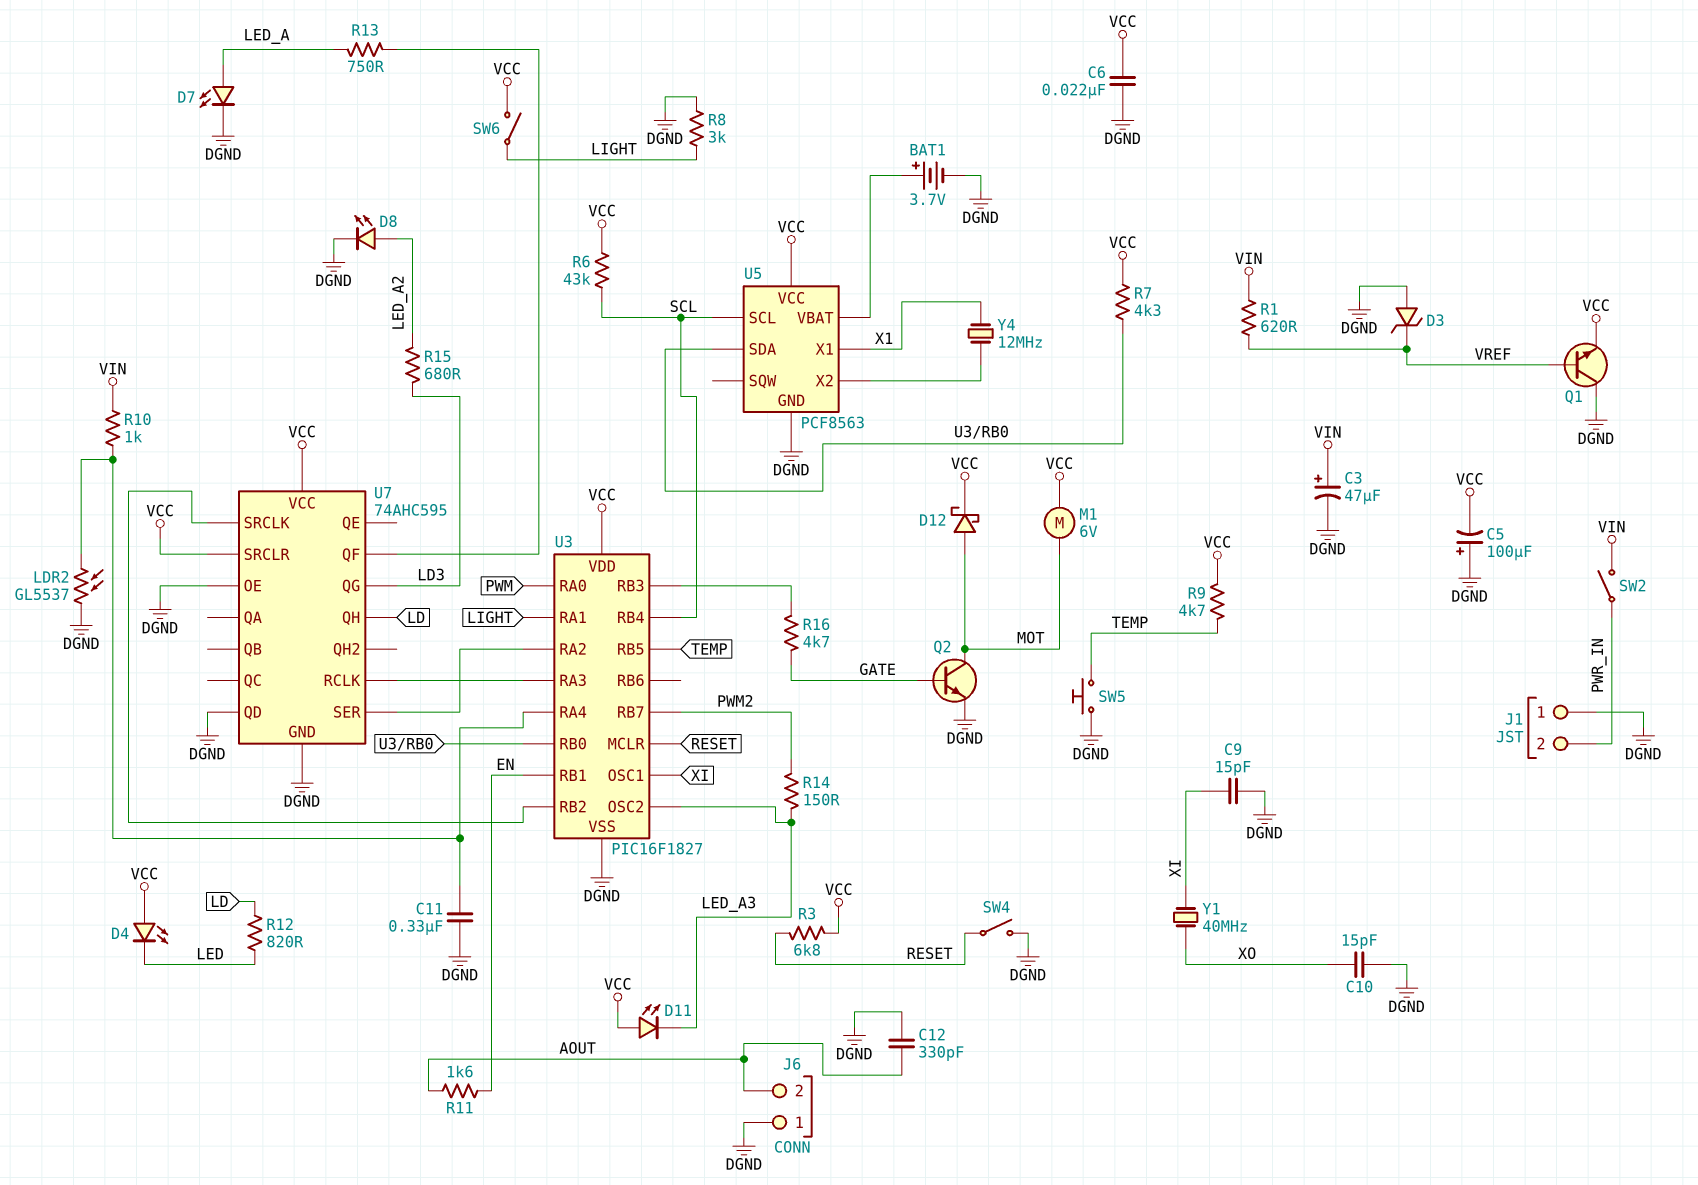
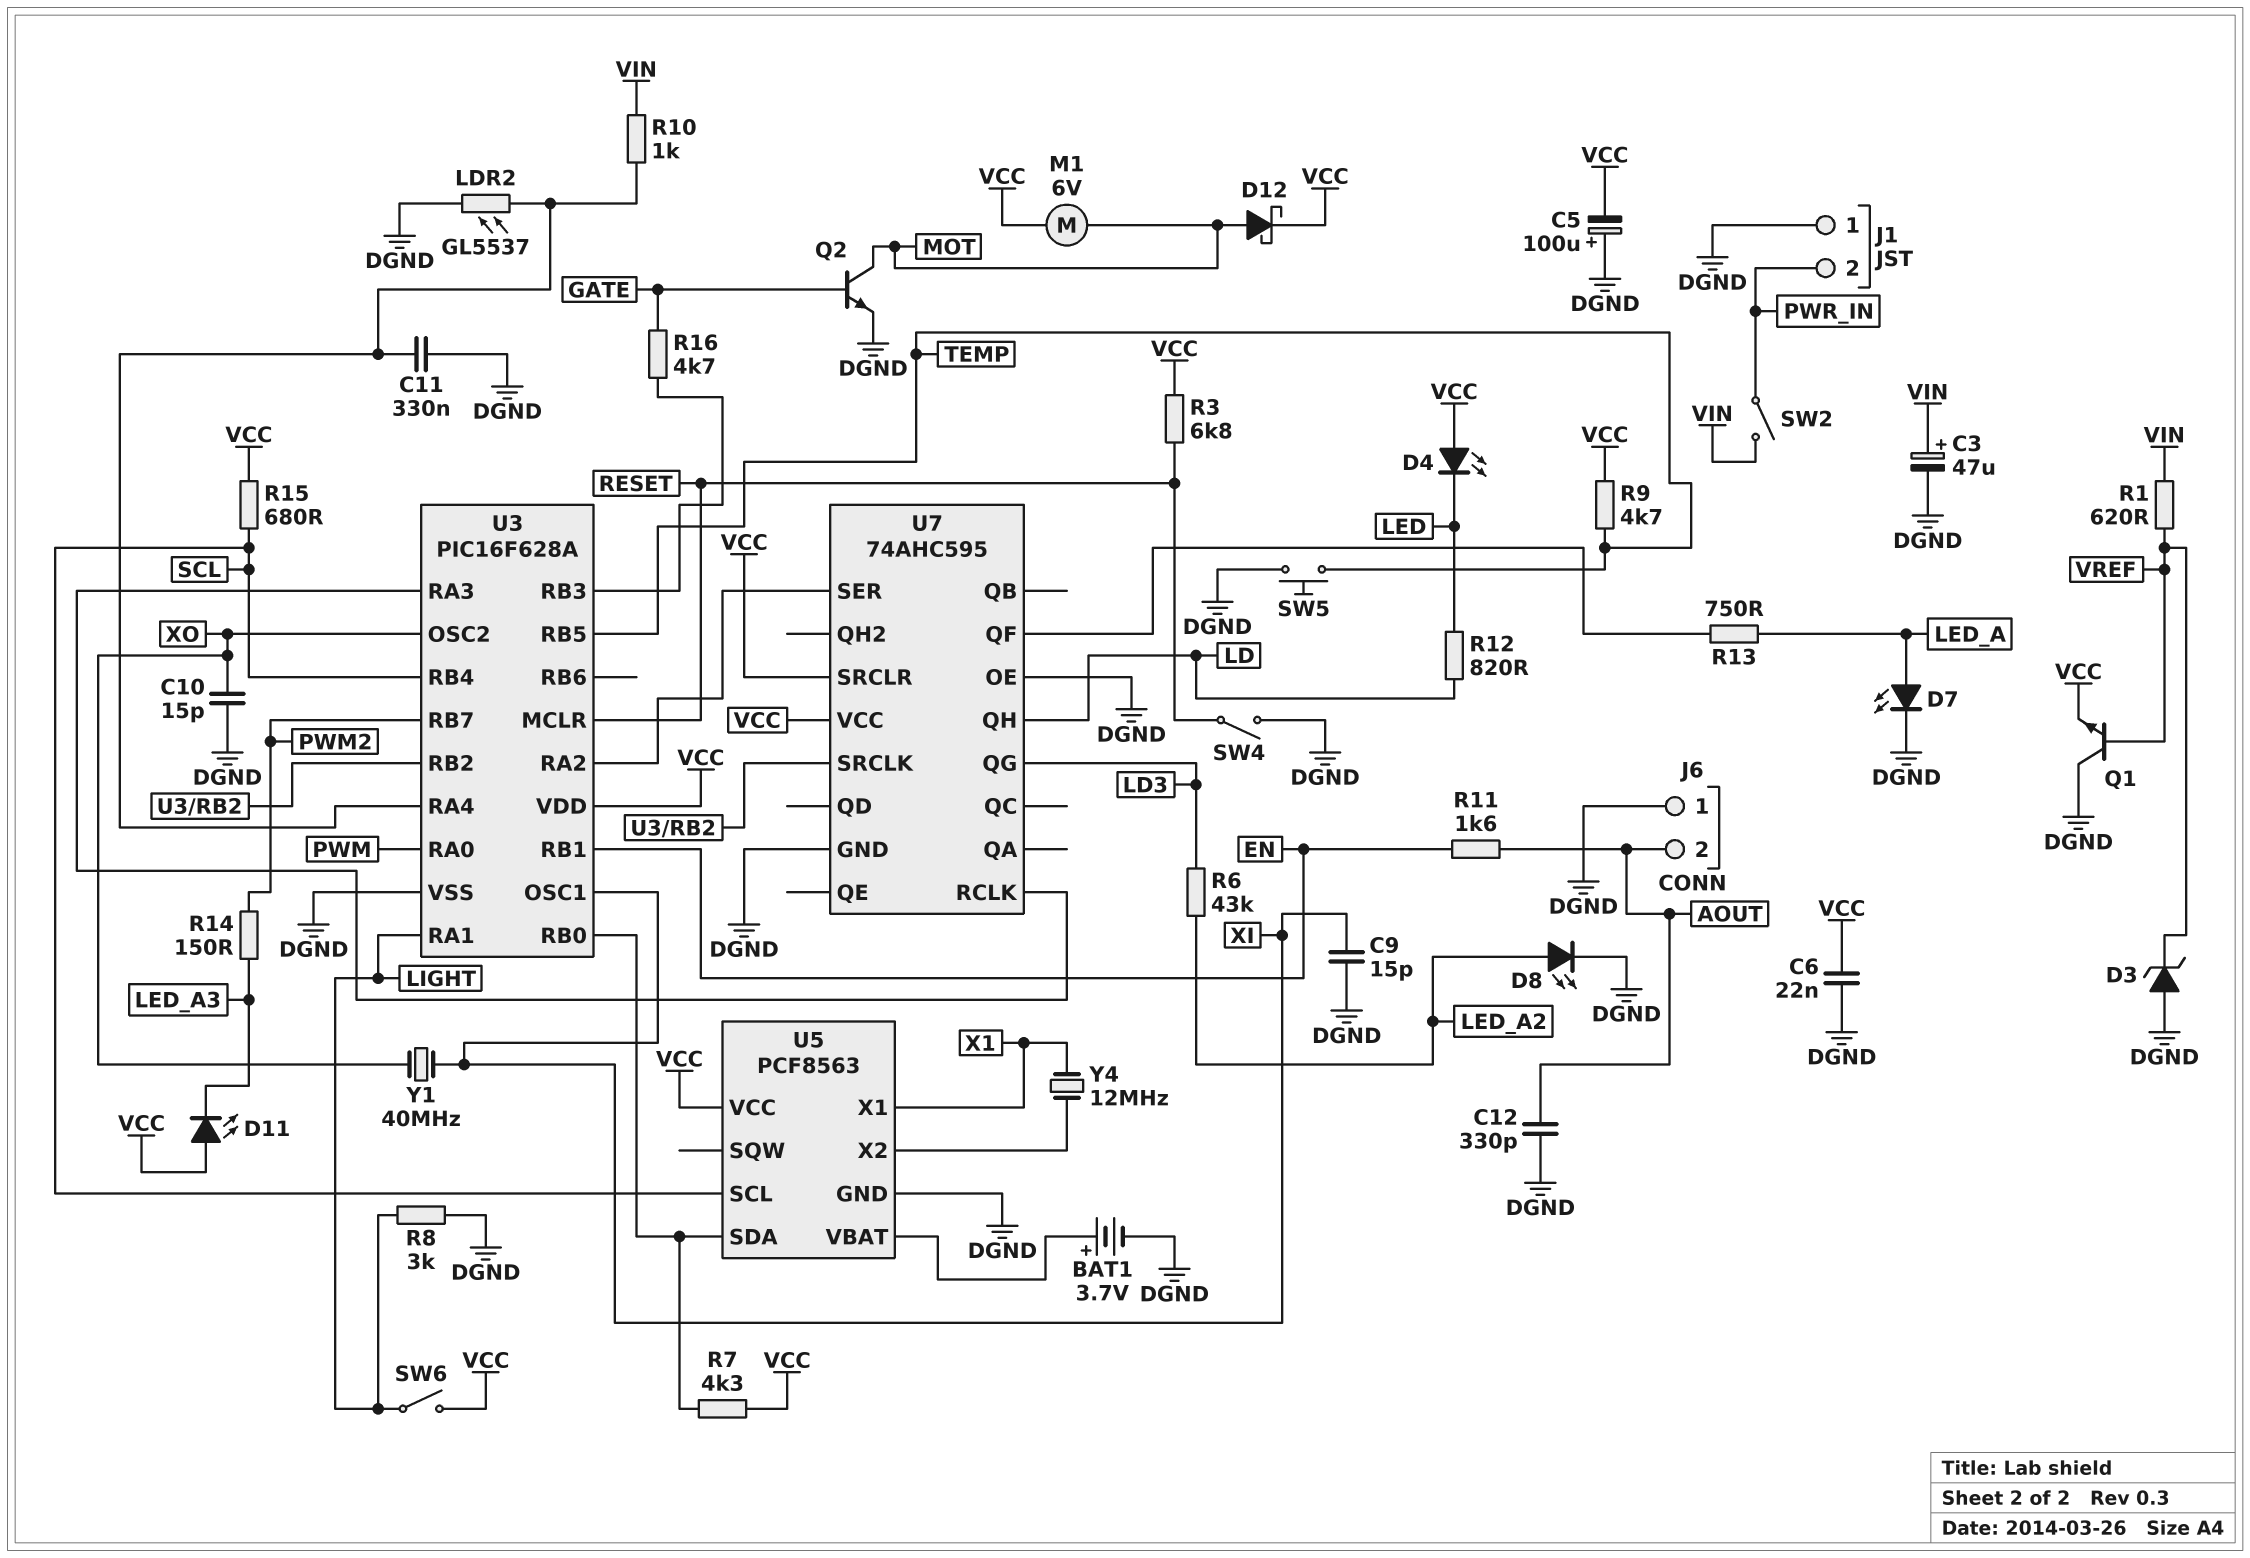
R6: 43k (SCL, VCC) -> 43k (LD3, LED_A2)
R15: 680 (LD3, LED_A2) -> 680 (SCL, VCC)
U3: PIC16F1827 -> PIC16F628A
U3 pin OSC2: LED_A3 -> XO
U7 pin QD: DGND -> none

